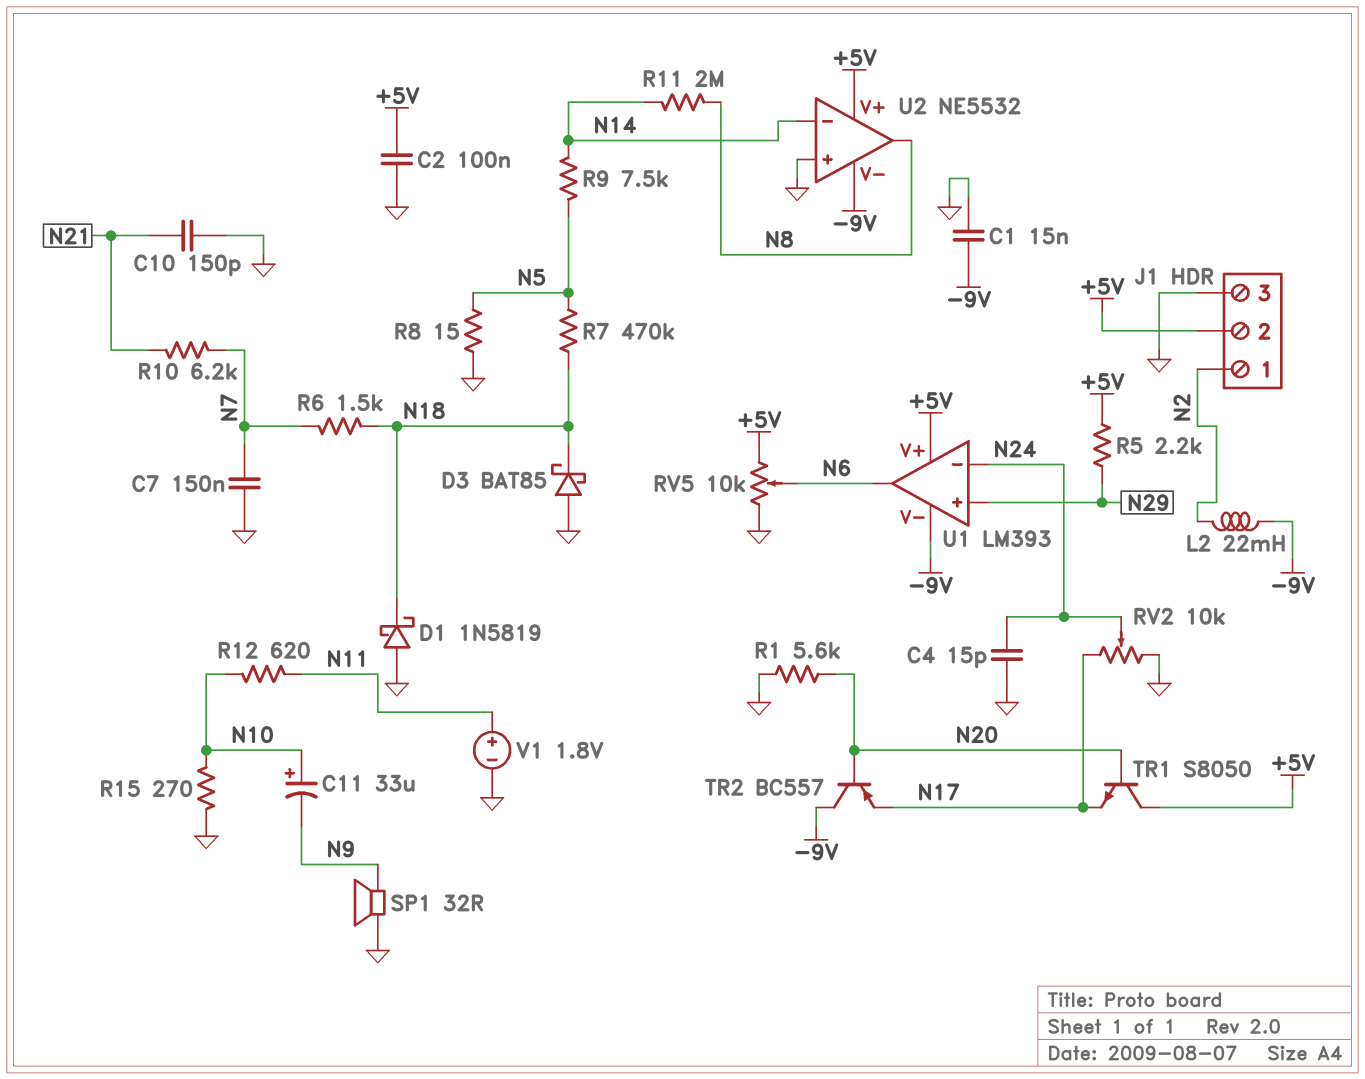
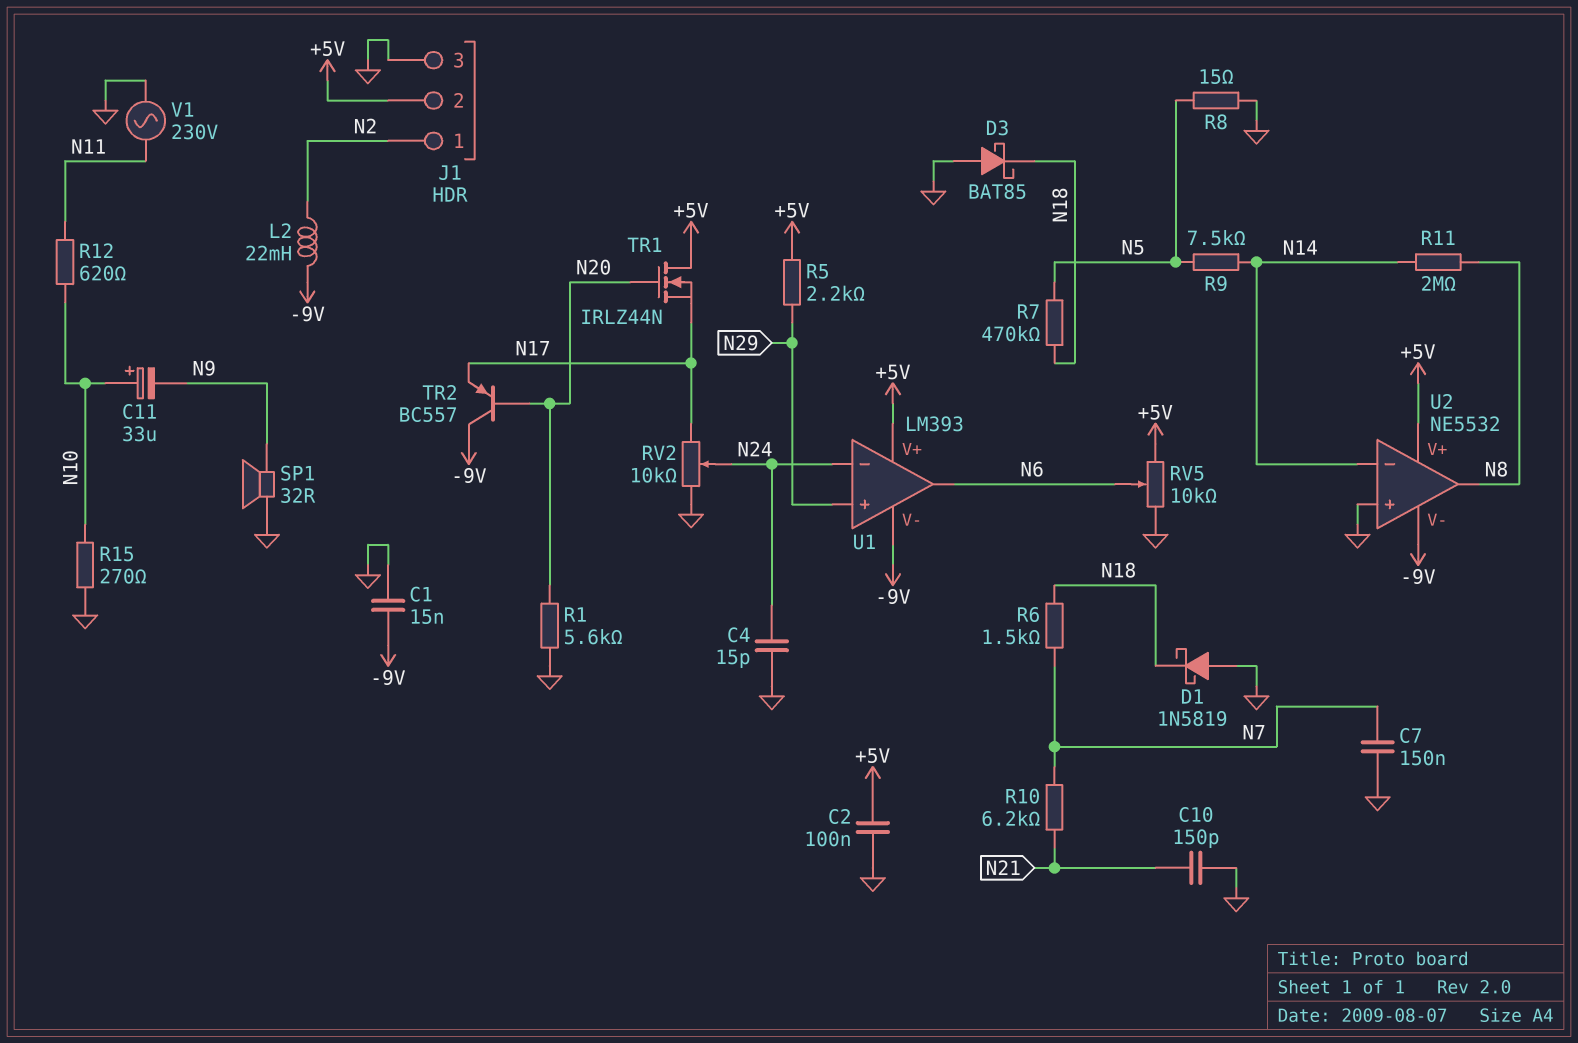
TR1: NPN S8050 (B N20, C +5V, E N17) -> NMOS IRLZ44N (G N20, D +5V, S N17)
V1: 1.8V (plus N11, minus GND) -> AC 230V (GND, N11)

